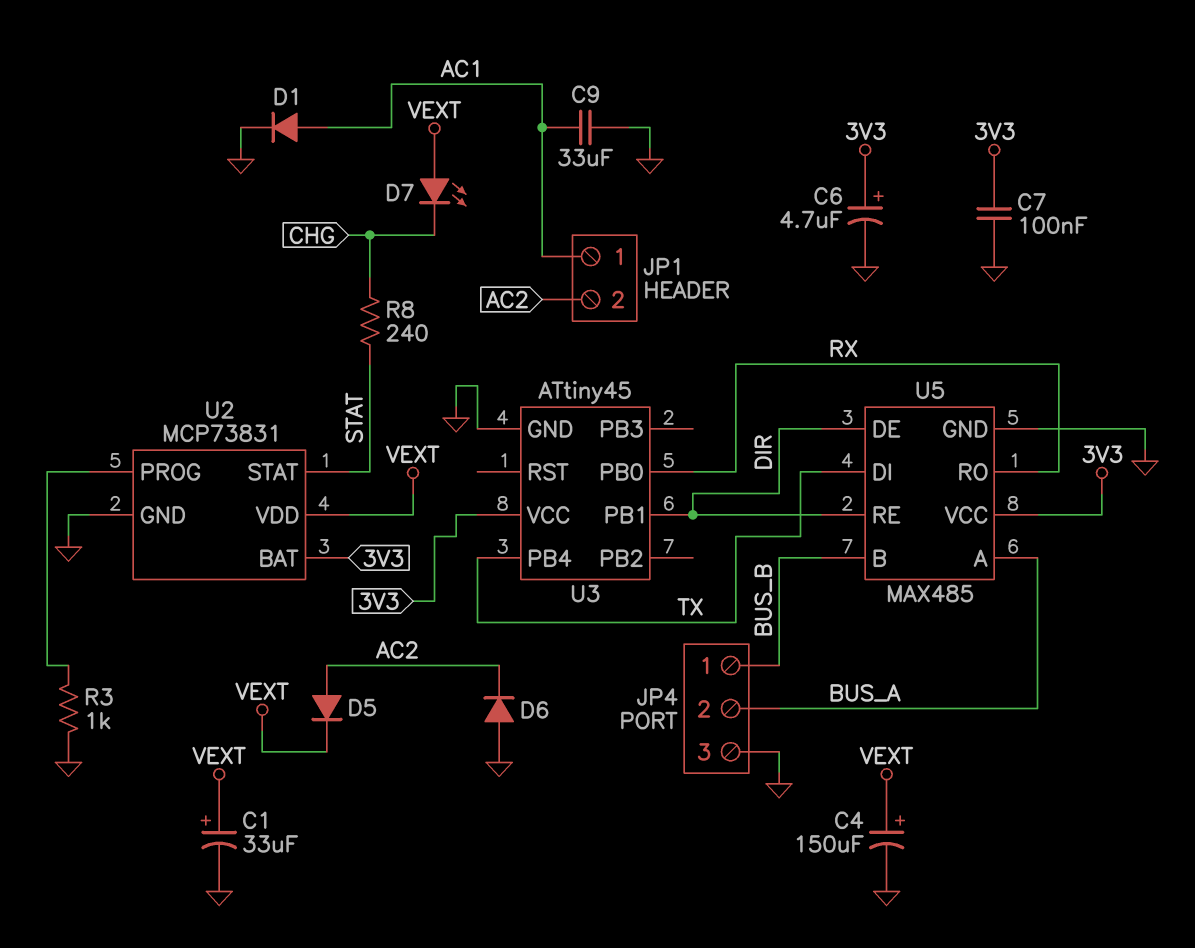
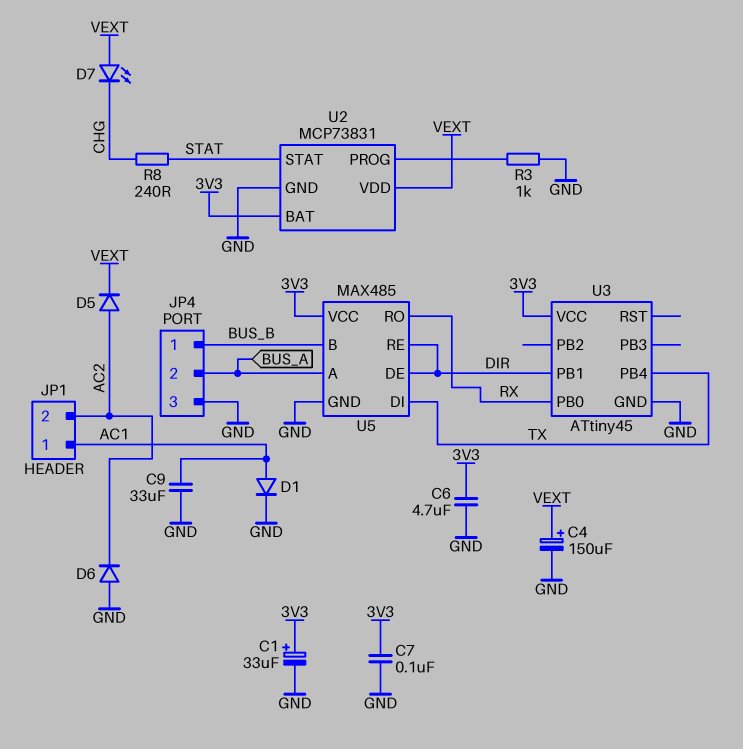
C1: 33uF (plus VEXT, minus GND) -> 33uF (plus 3V3, minus GND)
C6: 4.7uF (plus 3V3, minus GND) -> 4.7uF (3V3, GND)

